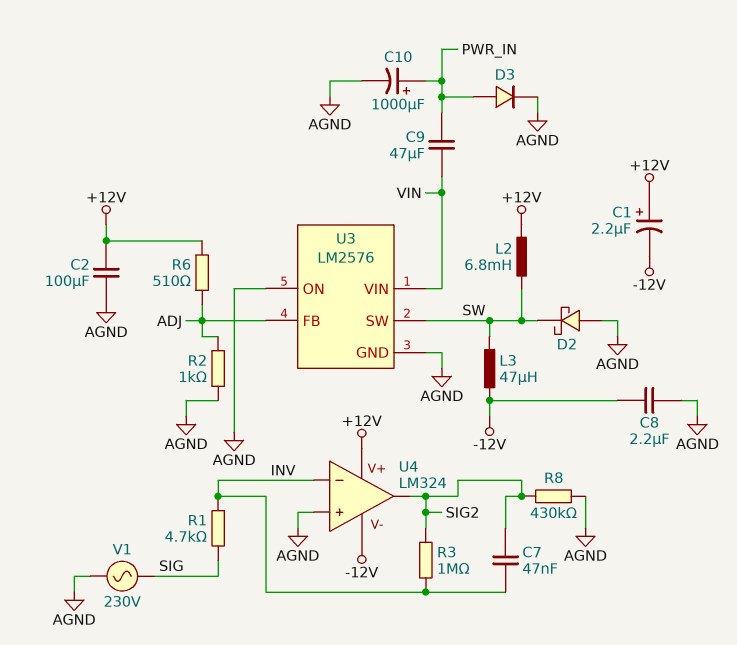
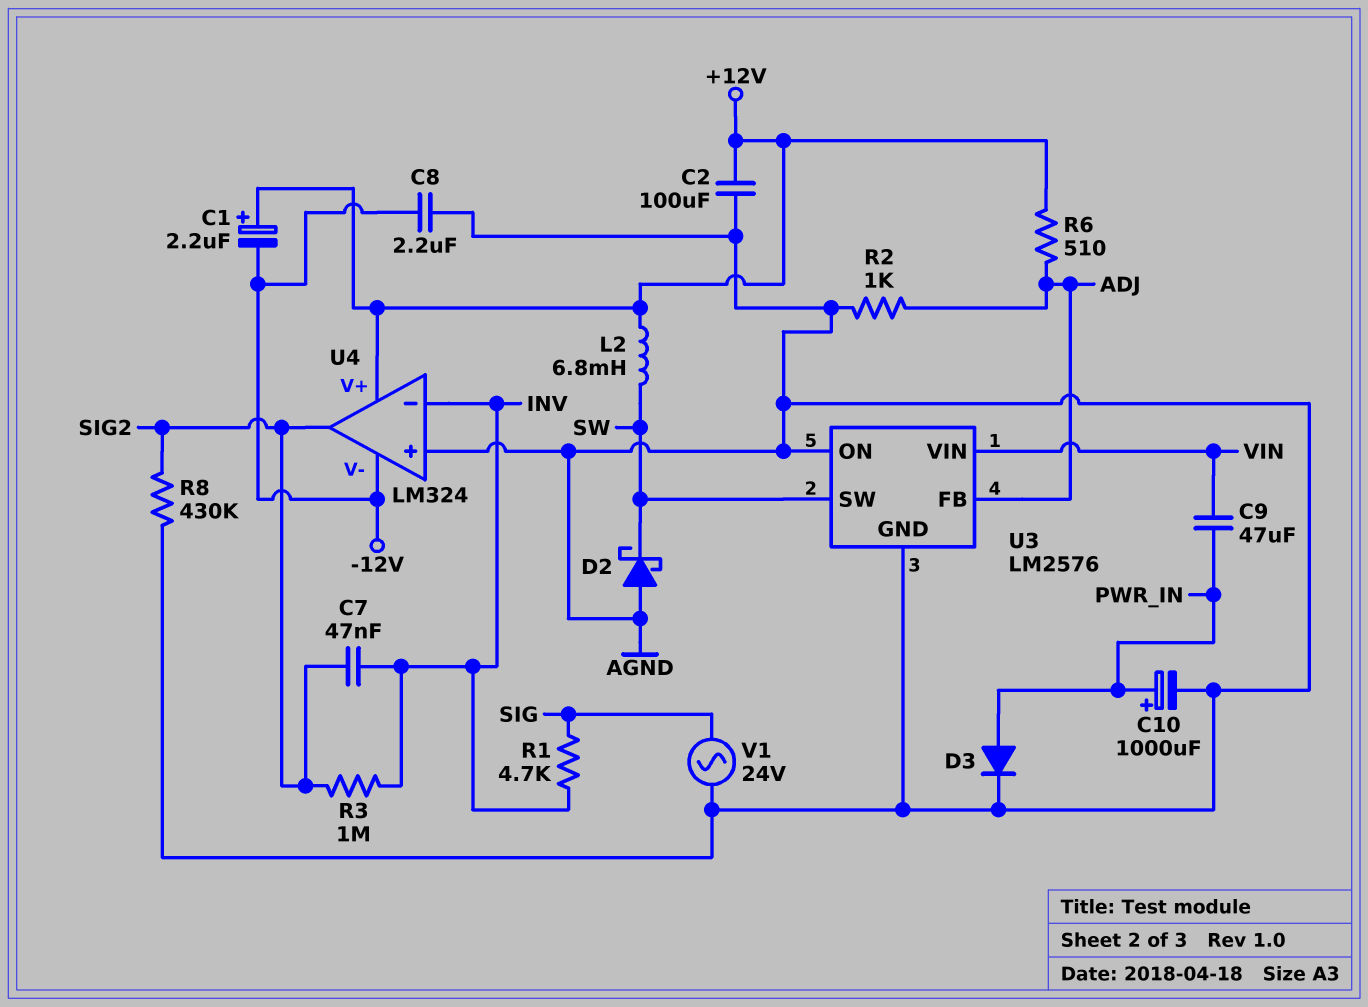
L3: 47uH (-12V, SW) -> none
V1: AC 230V (AGND, SIG) -> AC 24V (AGND, SIG)

